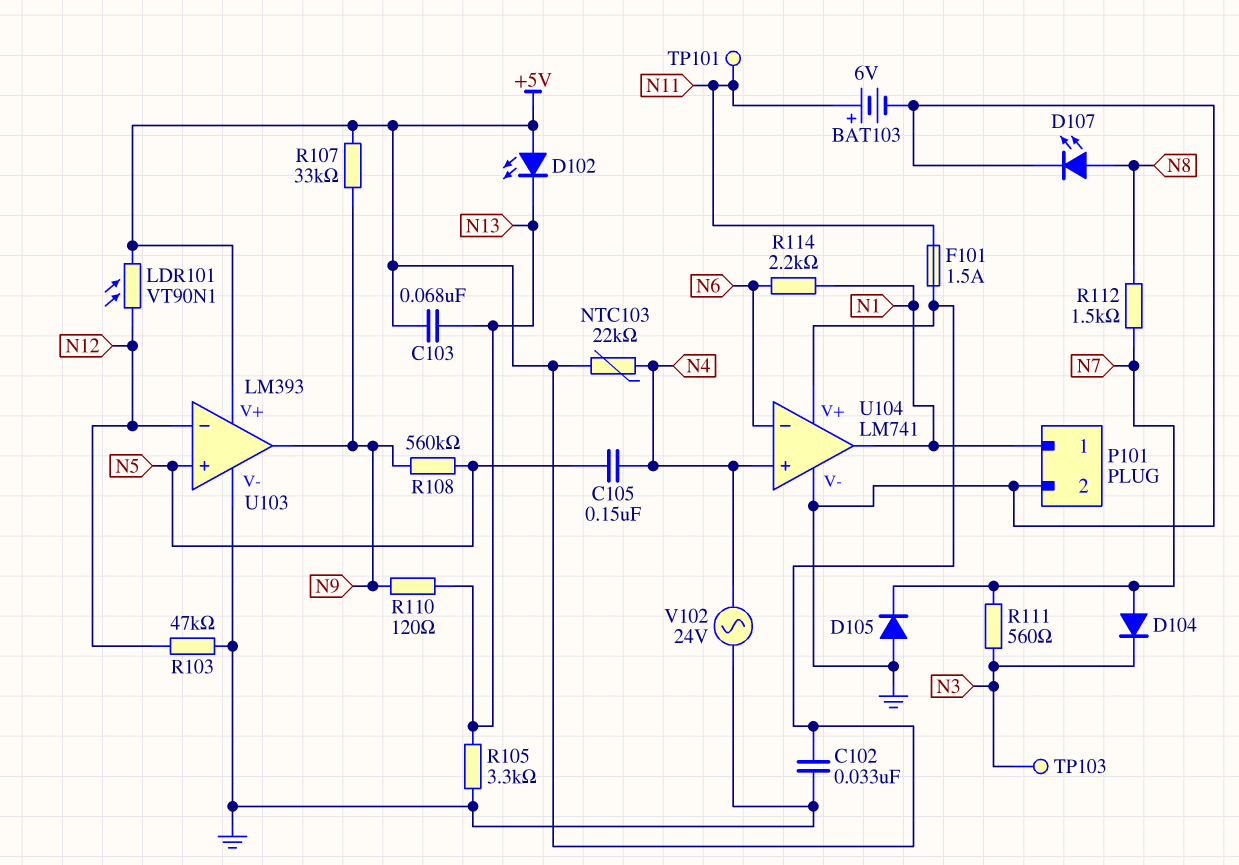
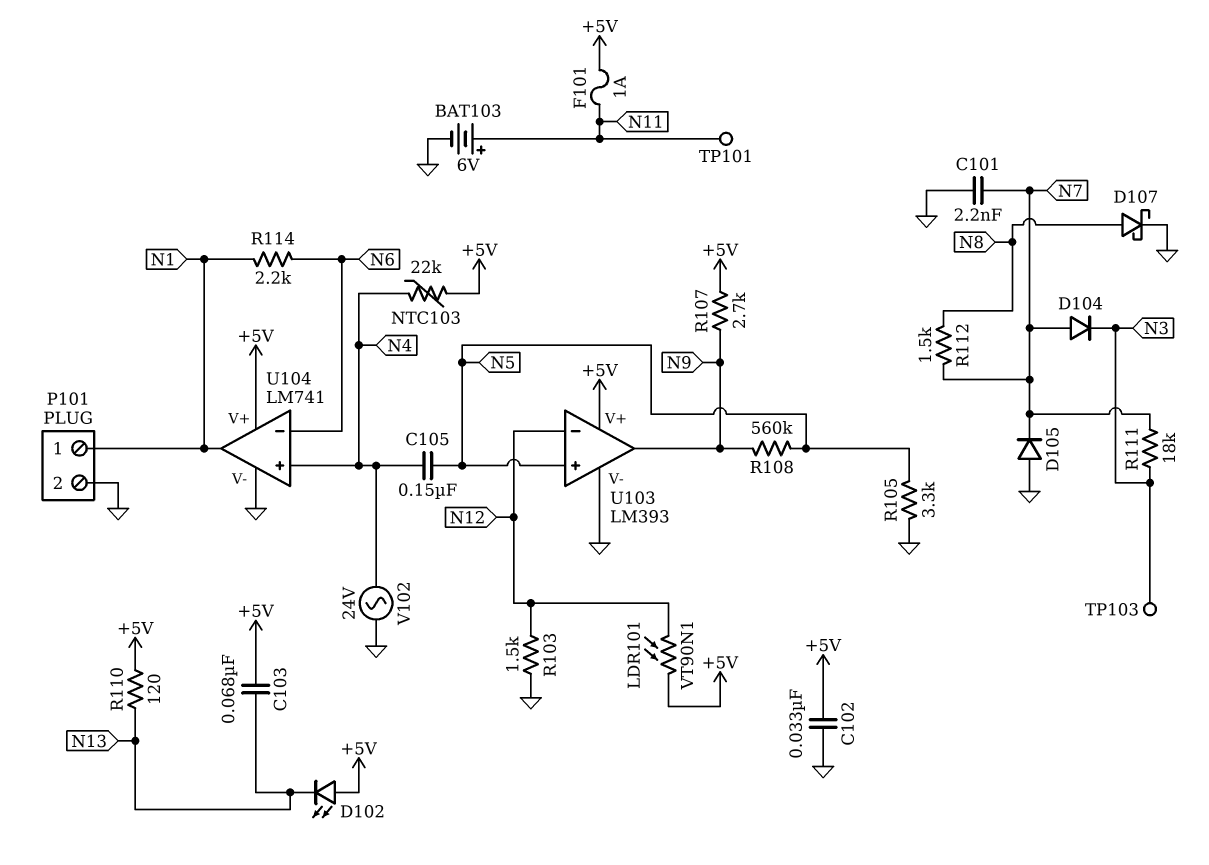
C101: none -> 2.2nF (GND, N7)
D107: LED (A N8, K GND) -> schottky (A N8, K GND)
F101: 1.5A (+5V, N11) -> 1A (+5V, N11)
R103: 47k (GND, N12) -> 1.5k (GND, N12)
R105: 3.3k (GND, N13) -> 3.3k (GND, N5)
R107: 33k (+5V, N9) -> 2.7k (+5V, N9)
R110: 120 (N9, N13) -> 120 (+5V, N13)
R111: 560 (N3, N7) -> 18k (N3, N7)

